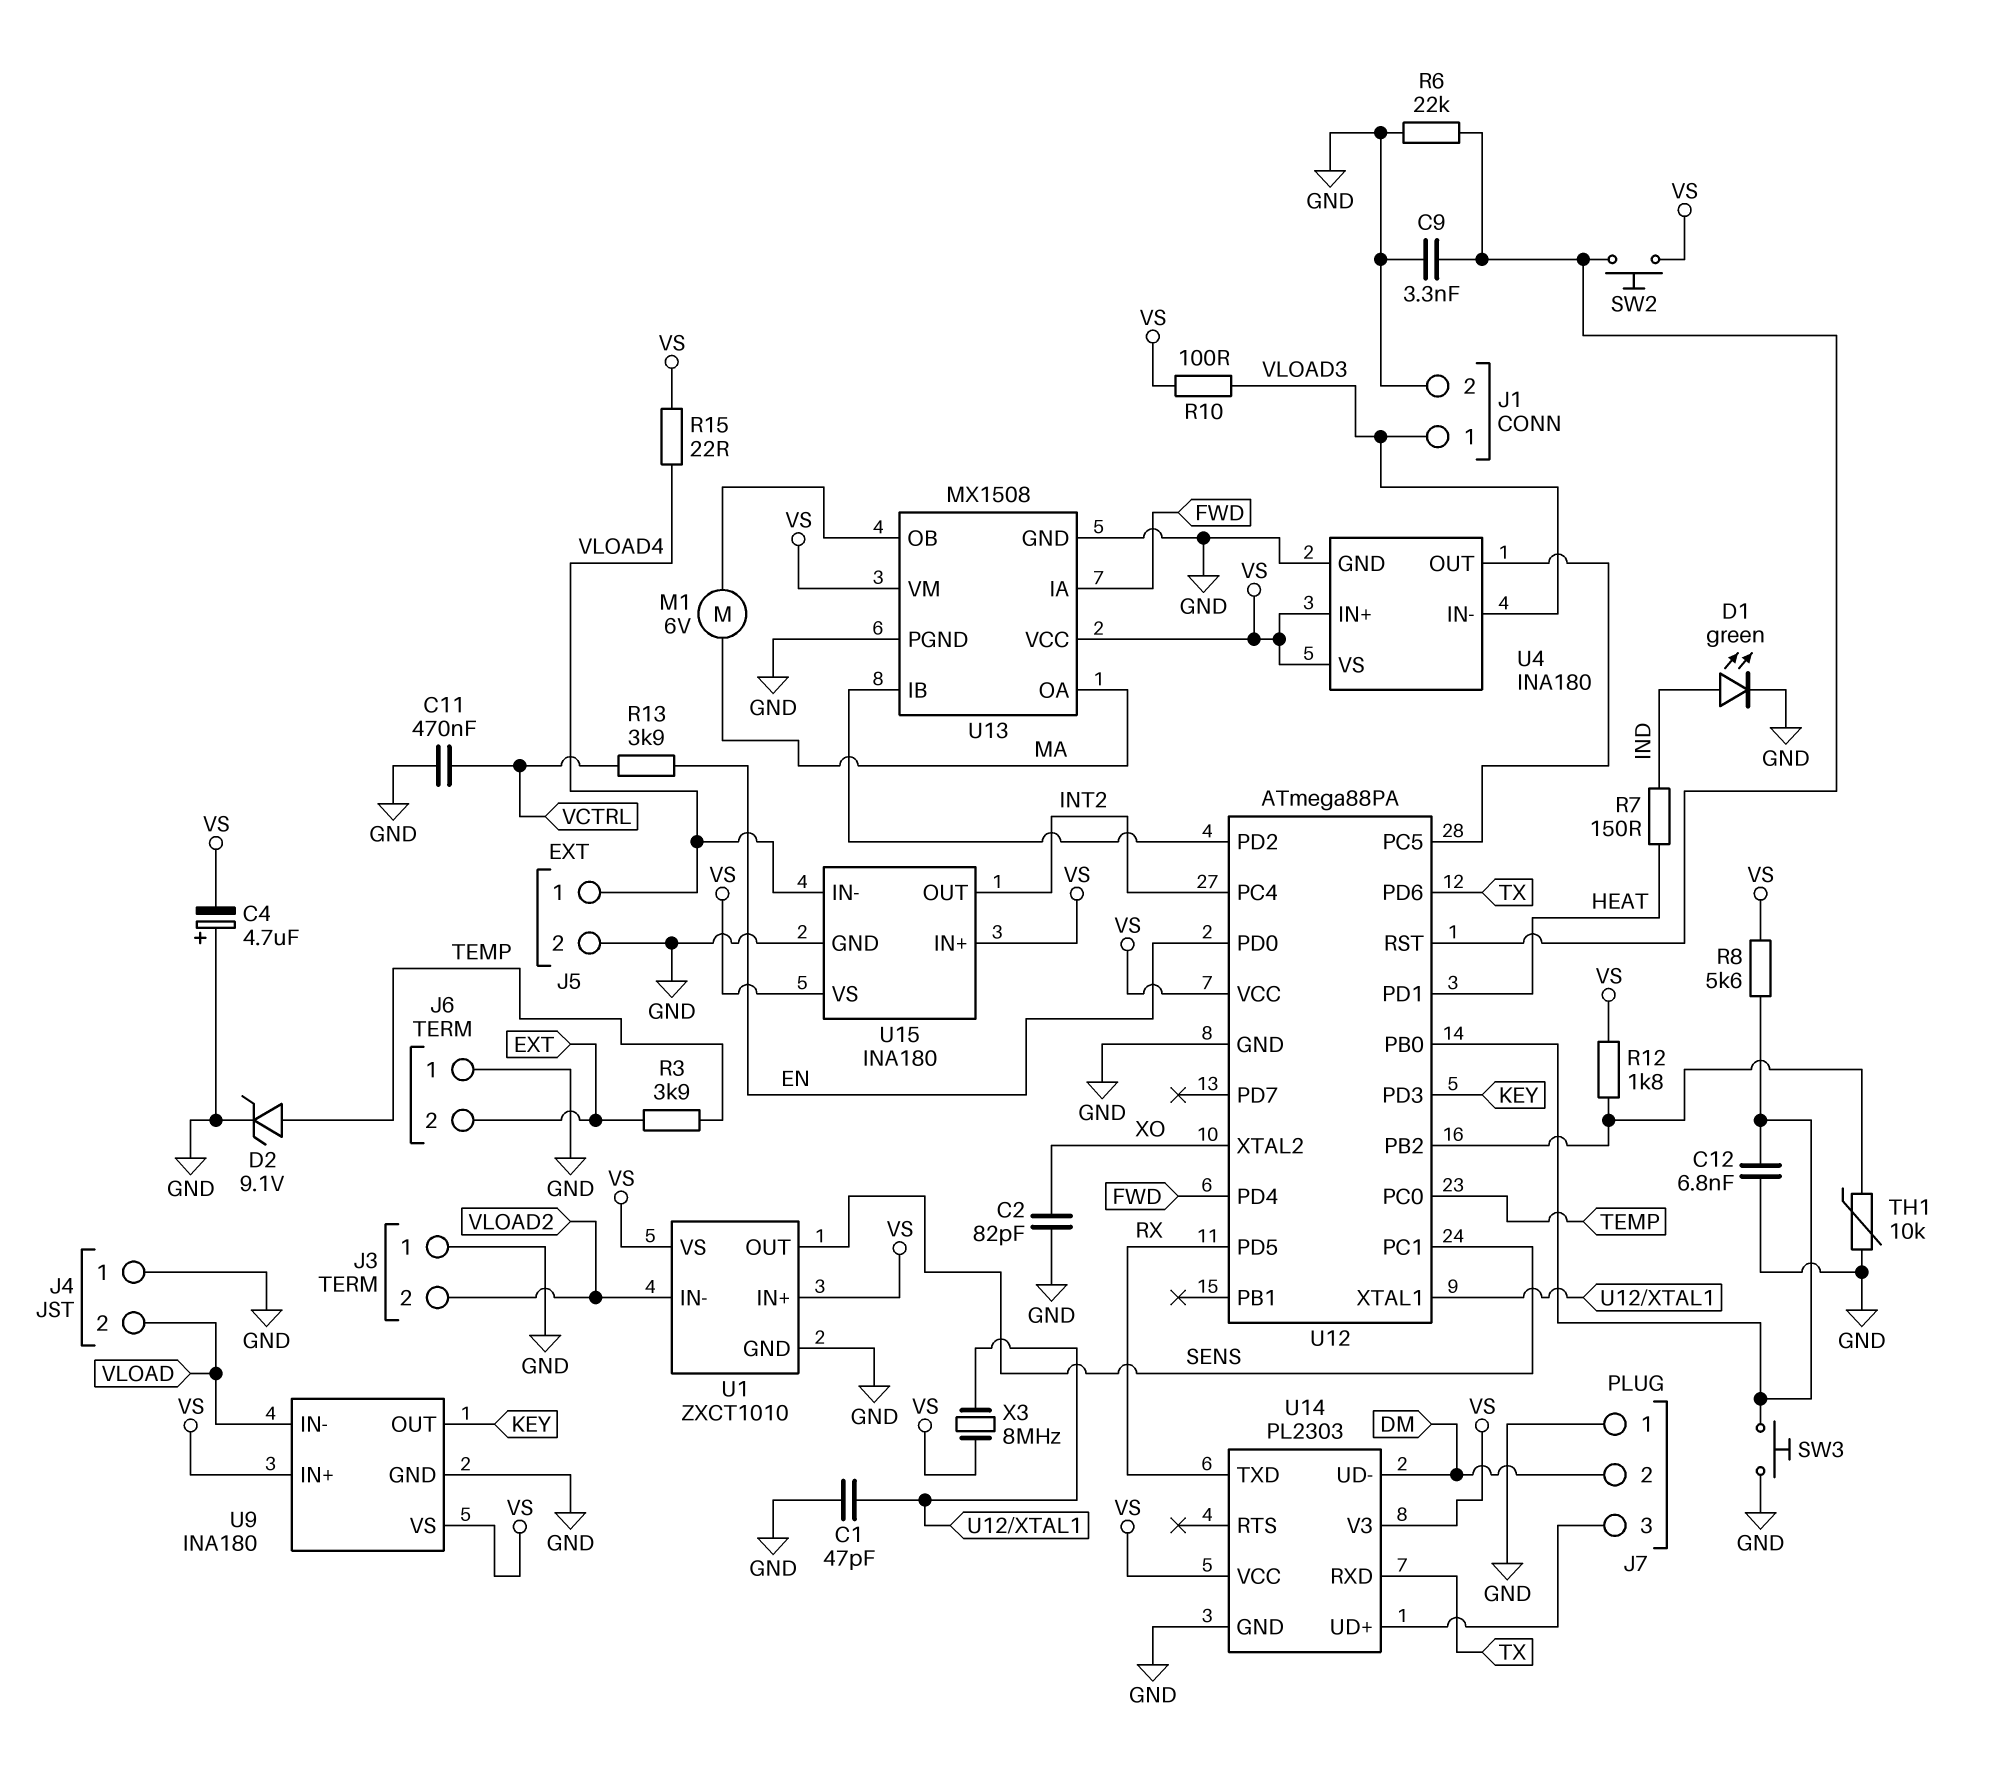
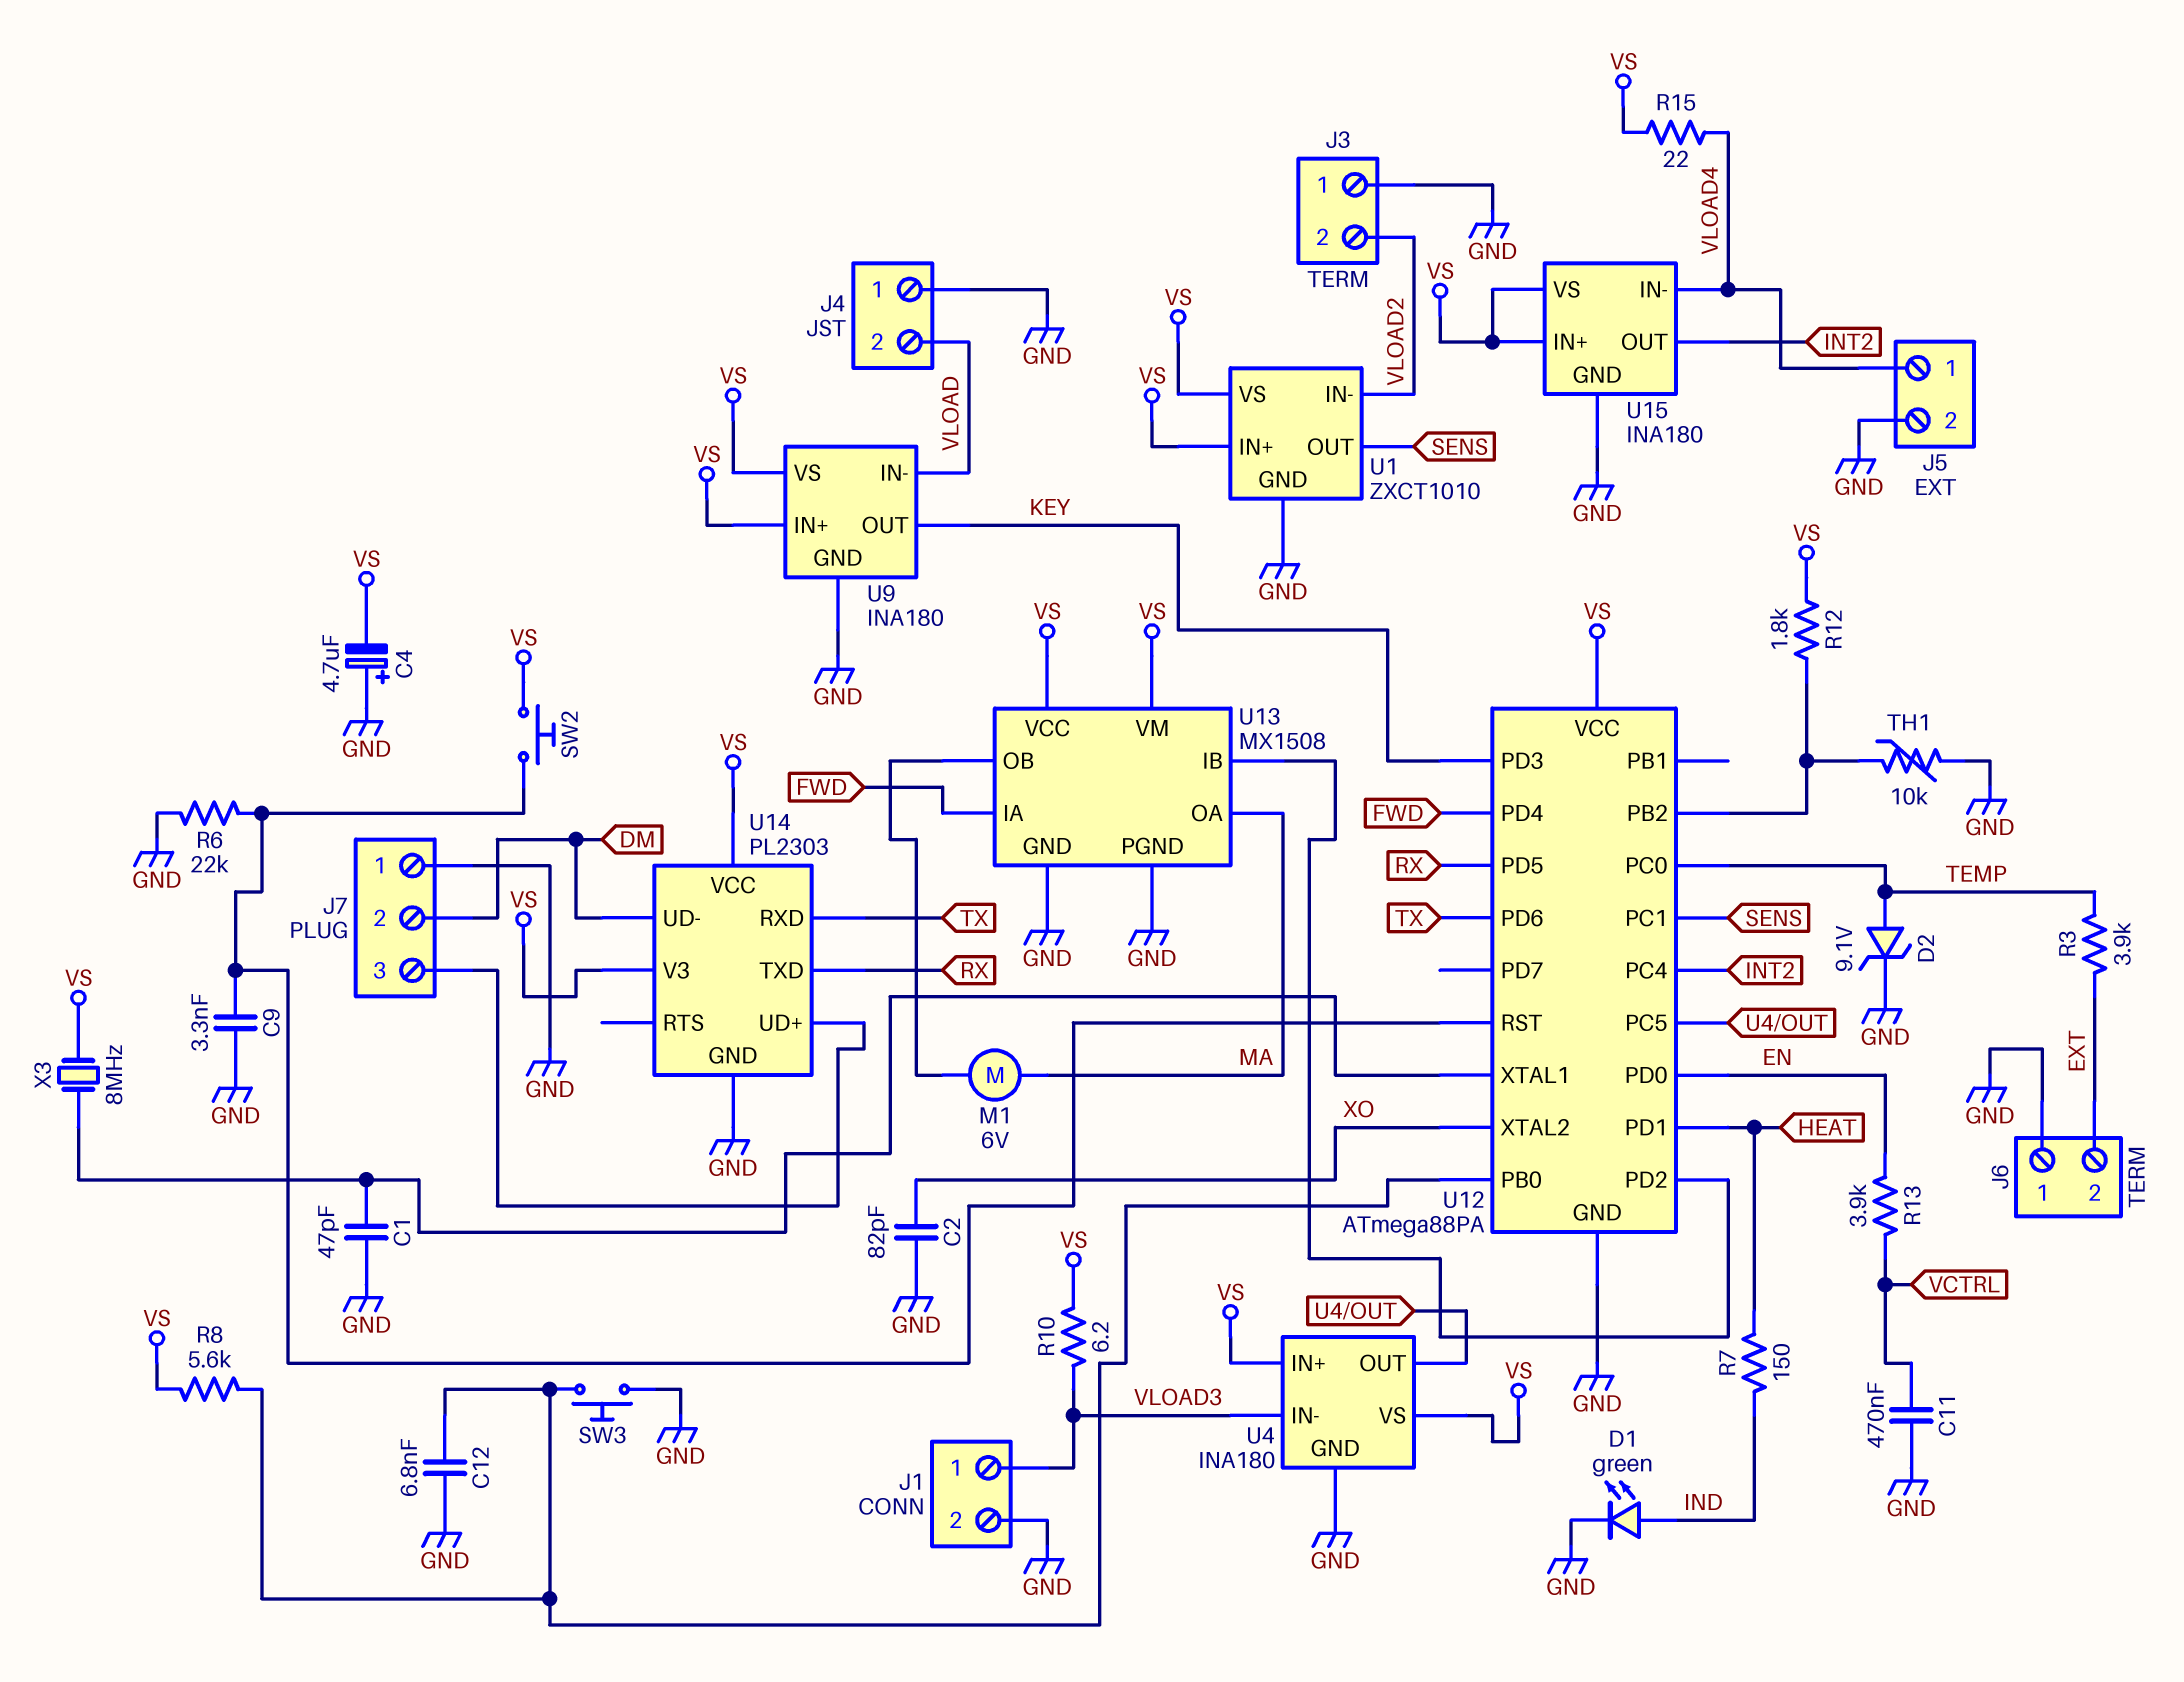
R10: 100 (VLOAD3, VS) -> 6.2 (VLOAD3, VS)

